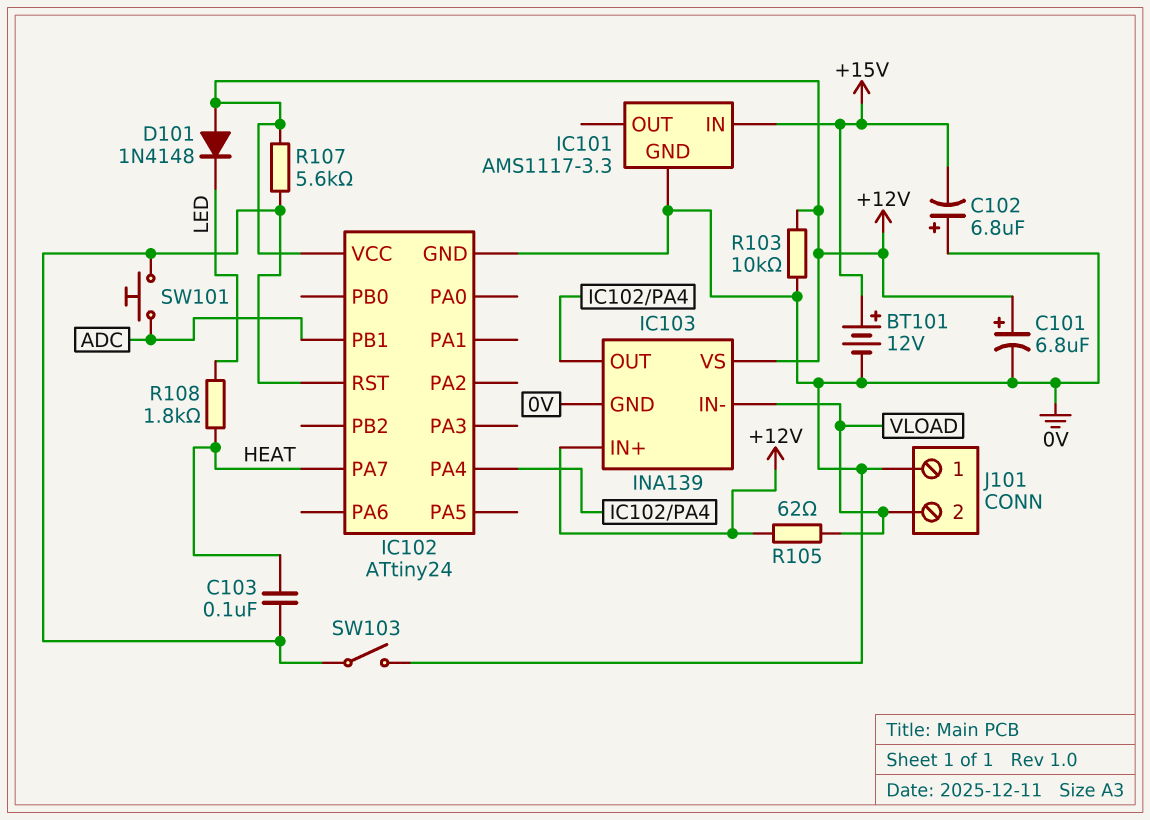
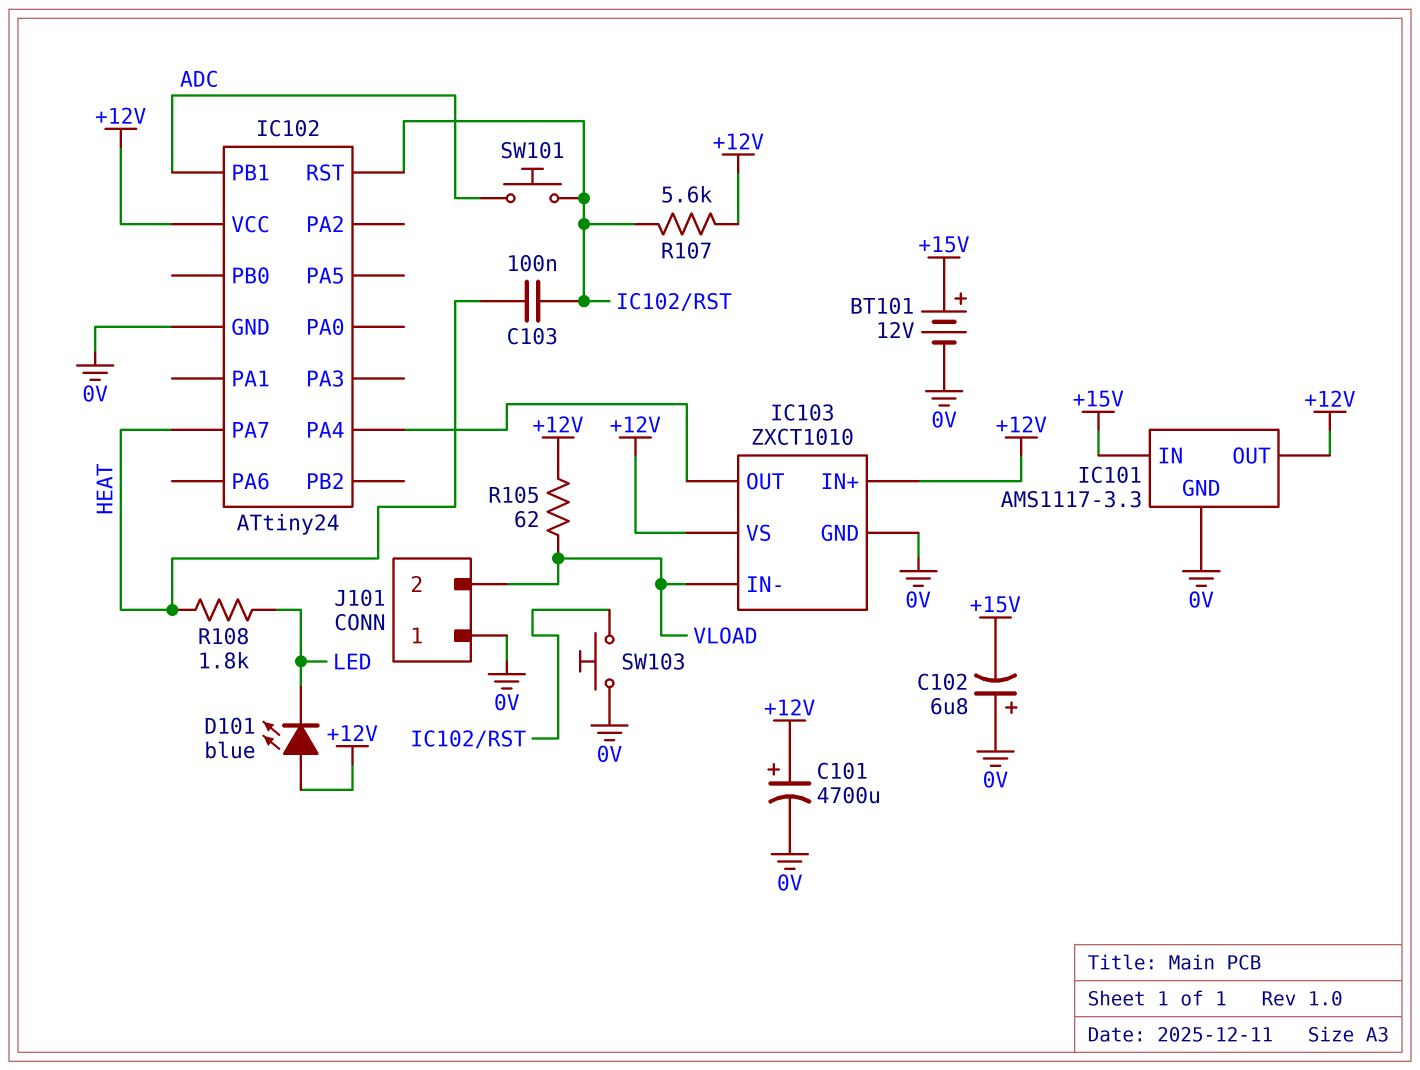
C101: 6.8uF (plus +12V, minus 0V) -> 4700uF (plus +12V, minus 0V)
D101: diode 1N4148 (A +12V, K LED) -> LED blue (A +12V, K LED)
IC101 pin OUT: none -> +12V
IC103: INA139 -> ZXCT1010
R103: 10k (+12V, 0V) -> none
SW103: switch (0V, IC102/RST) -> button (0V, IC102/RST)

